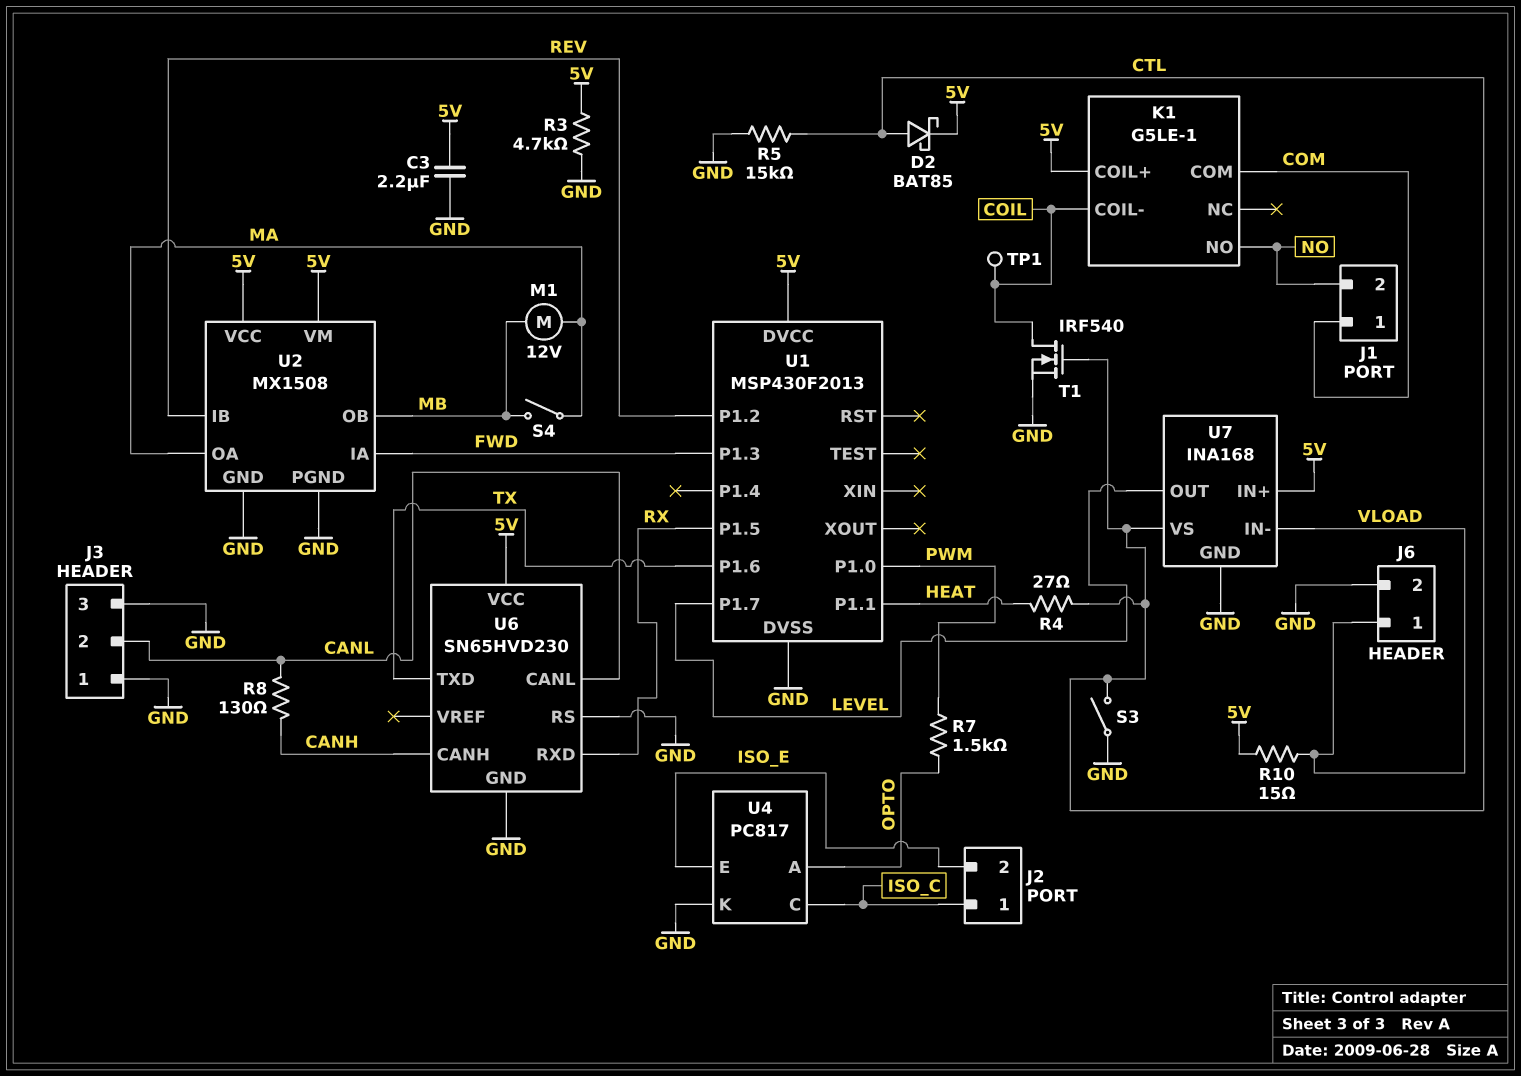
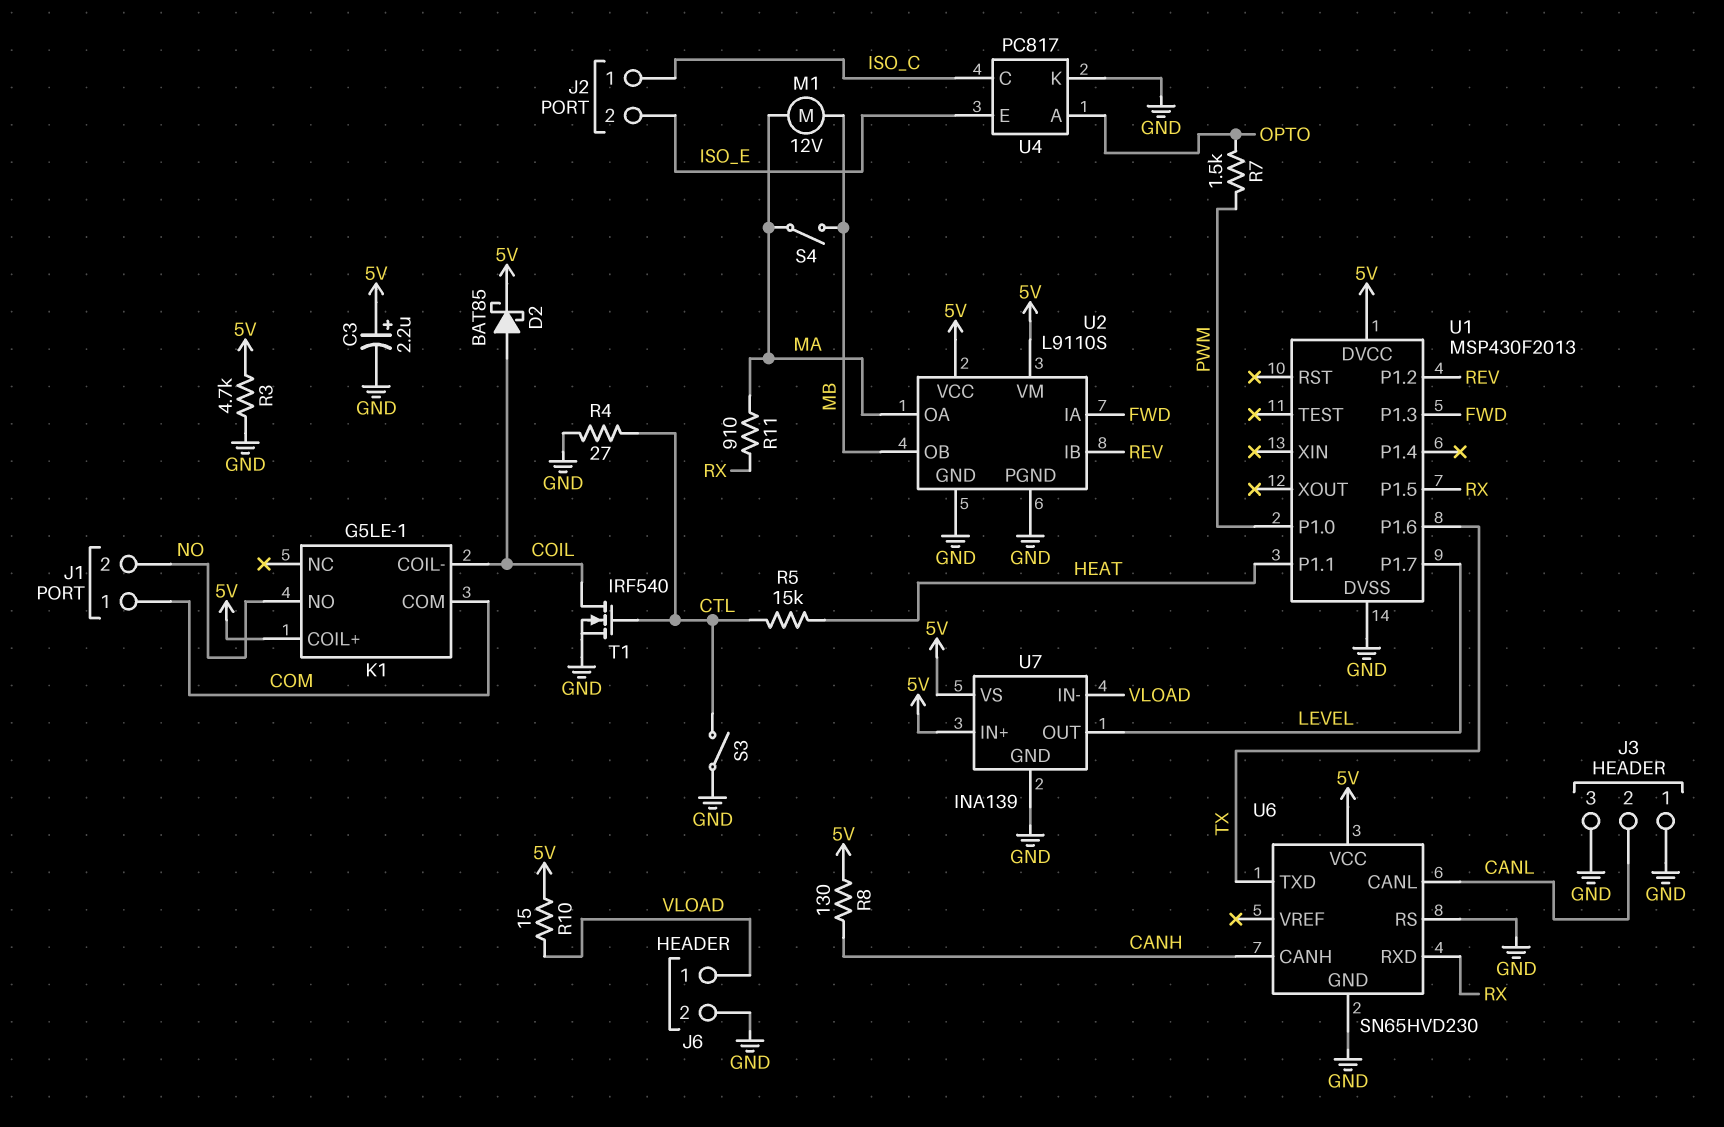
C3: 2.2uF (5V, GND) -> 2.2uF (plus 5V, minus GND)
D2: schottky BAT85 (A CTL, K 5V) -> schottky BAT85 (A COIL, K 5V)
R4: 27 (CTL, HEAT) -> 27 (CTL, GND)
R5: 15k (CTL, GND) -> 15k (CTL, HEAT)
R8: 130 (CANH, CANL) -> 130 (5V, CANH)
R11: none -> 910 (MA, RX)
TP1: test point (COIL) -> none
U2: MX1508 -> L9110S
U7: INA168 -> INA139
U7 pin VS: CTL -> 5V

